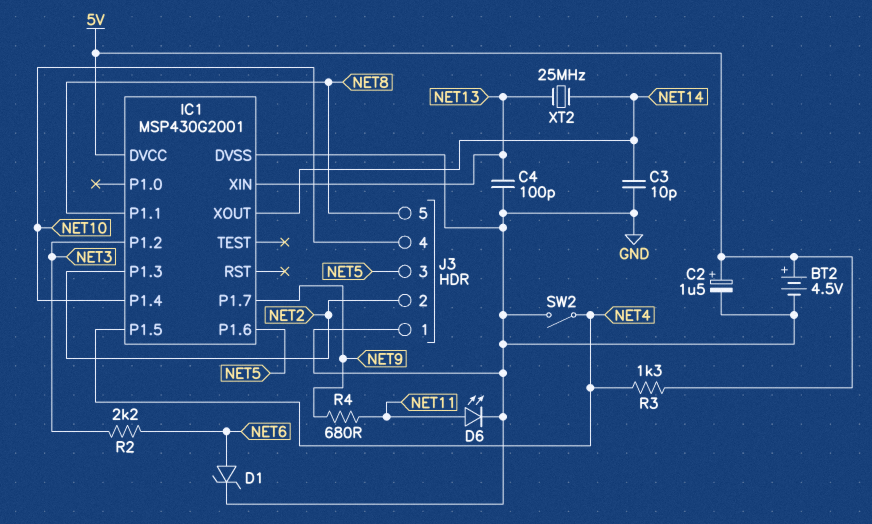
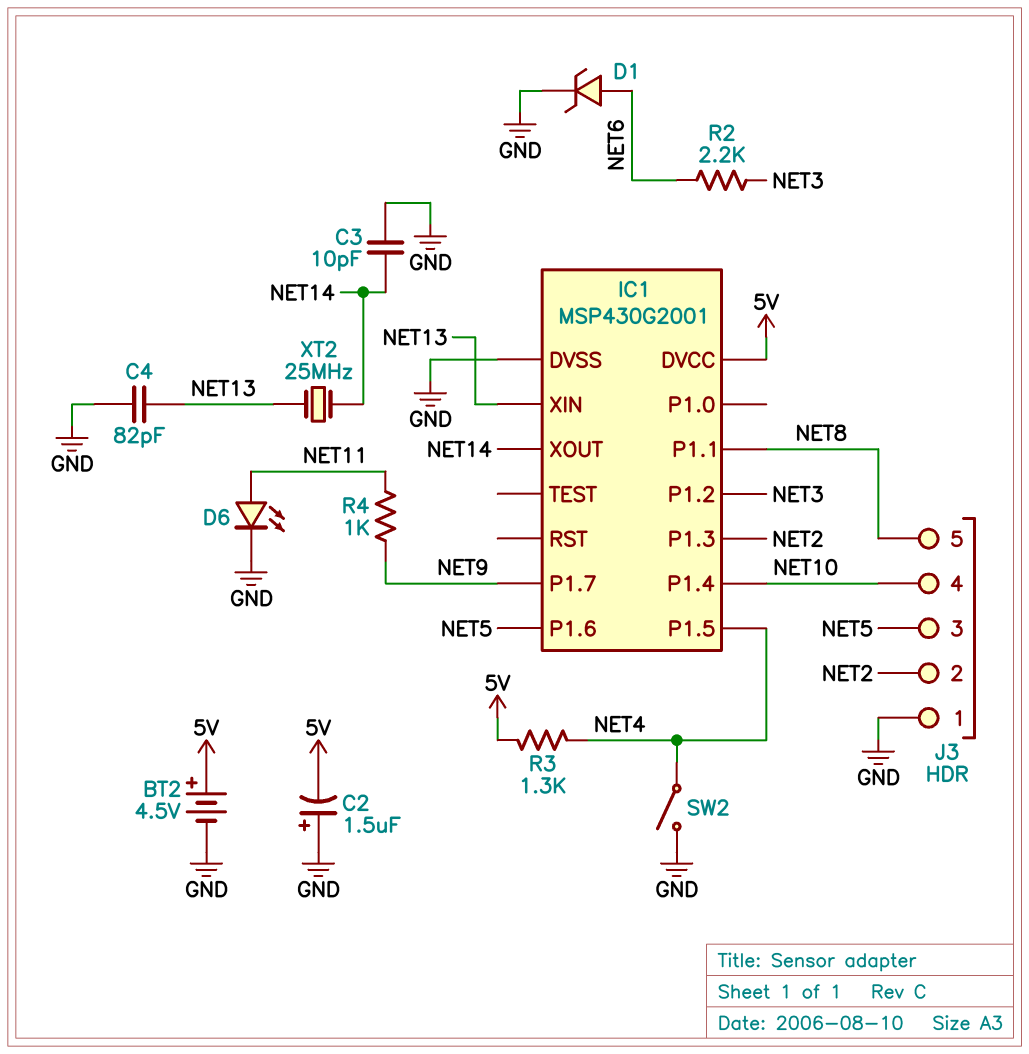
C2: 1.5uF (plus 5V, minus GND) -> 1.5uF (plus GND, minus 5V)
C4: 100pF (GND, NET13) -> 82pF (GND, NET13)
R4: 680 (NET9, NET11) -> 1k (NET9, NET11)

